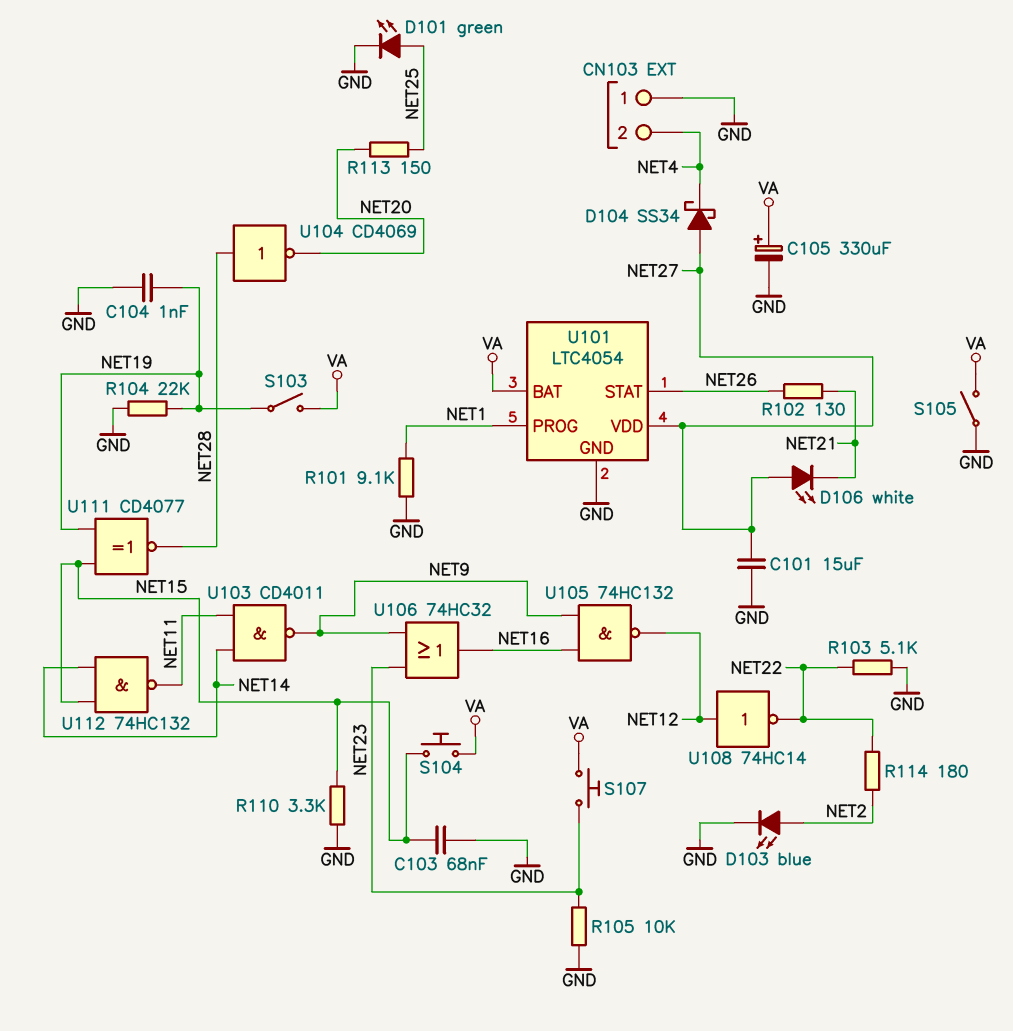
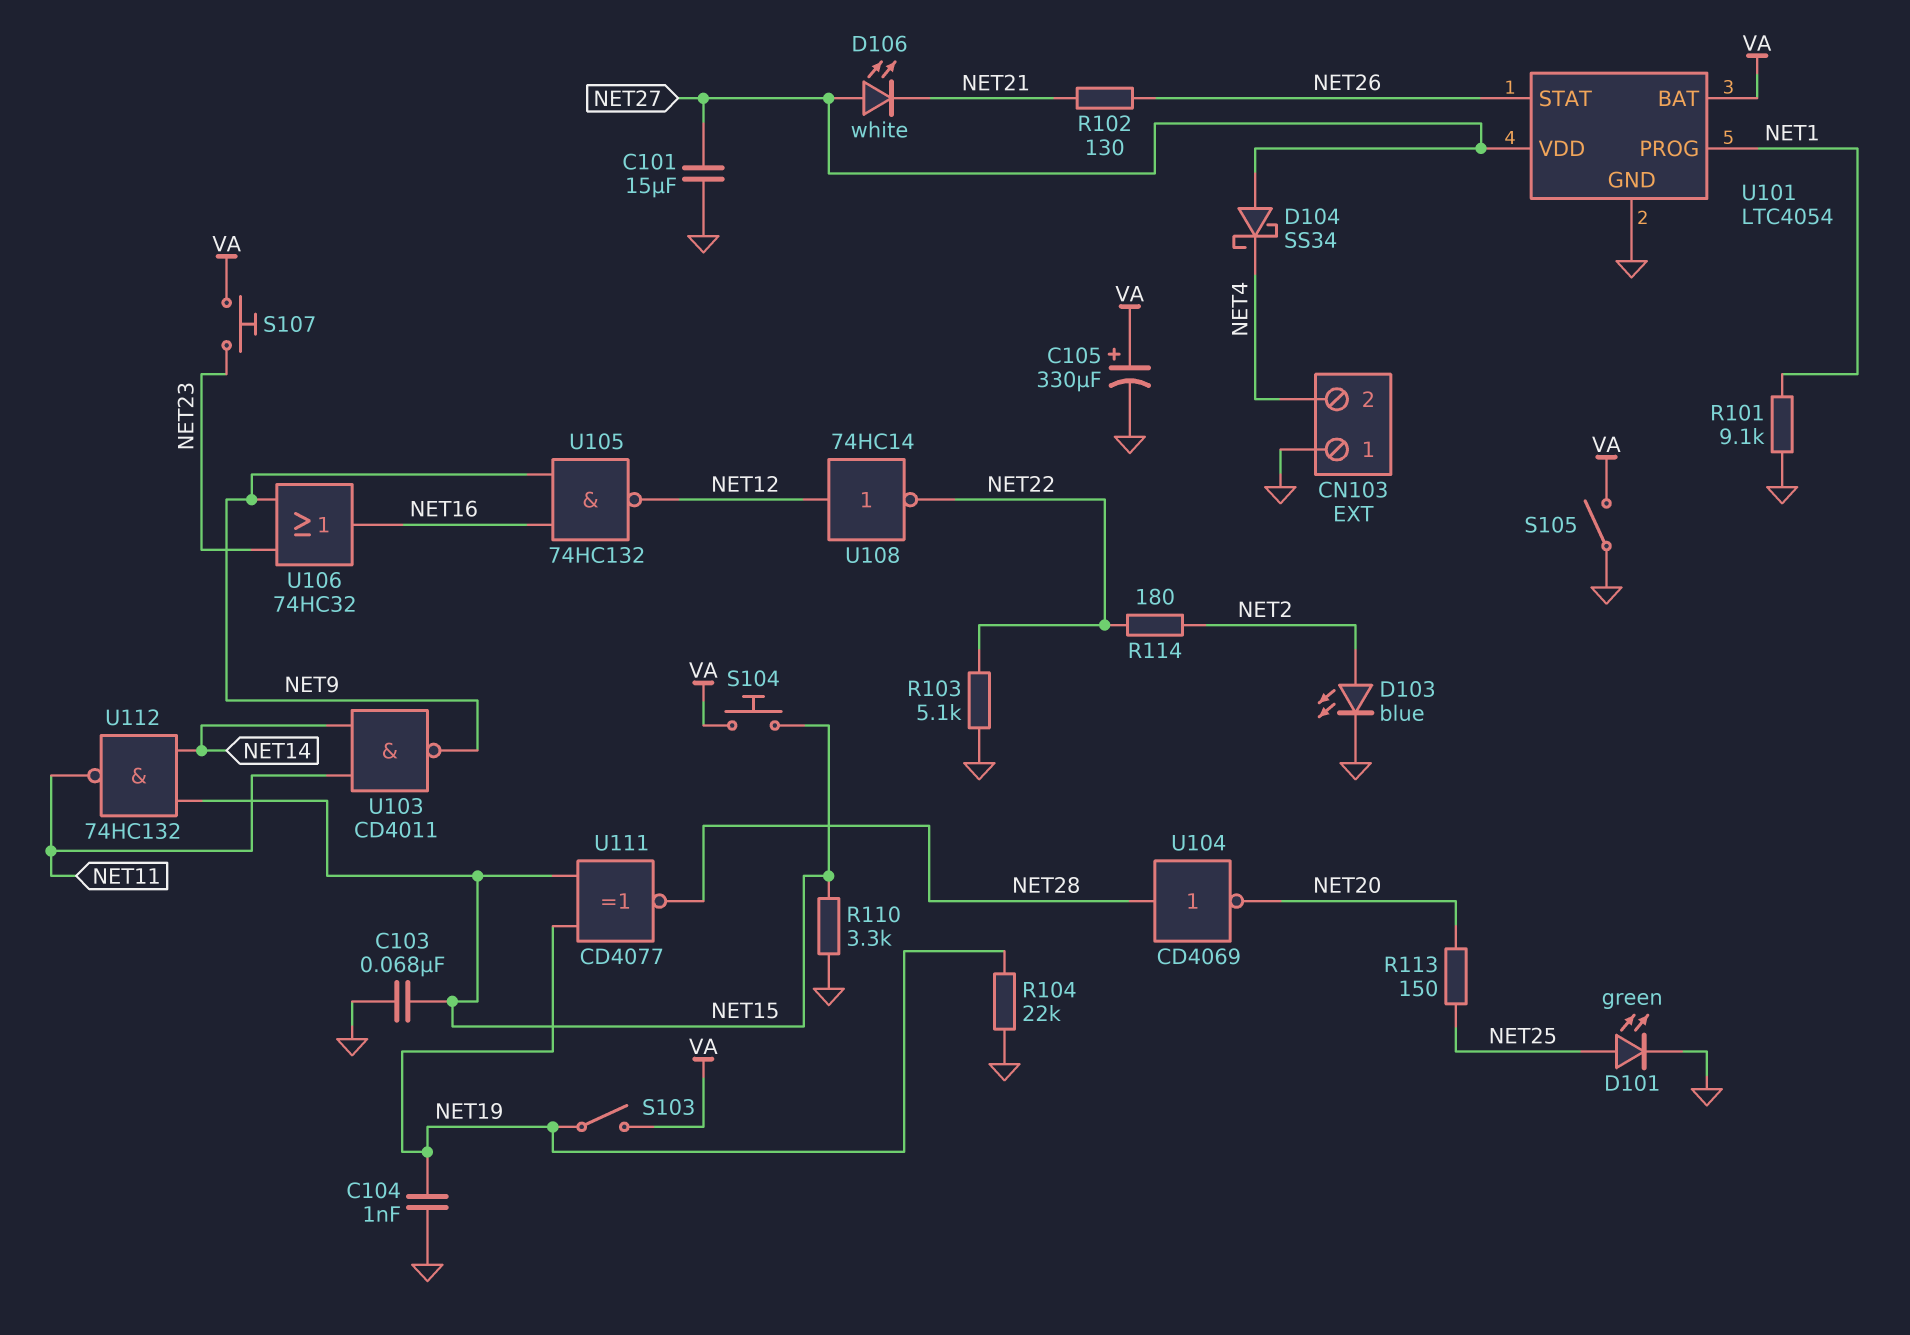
R105: 10k (GND, NET23) -> none

